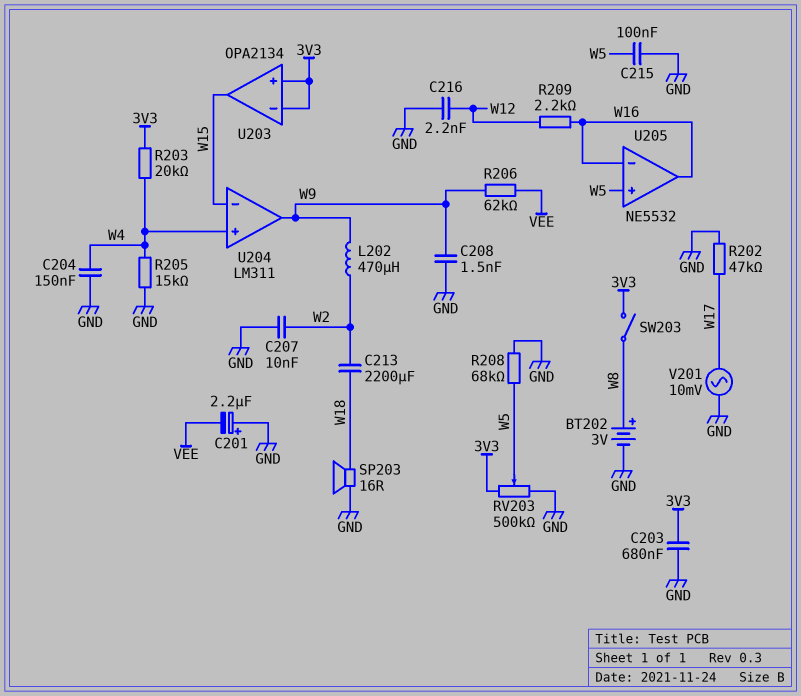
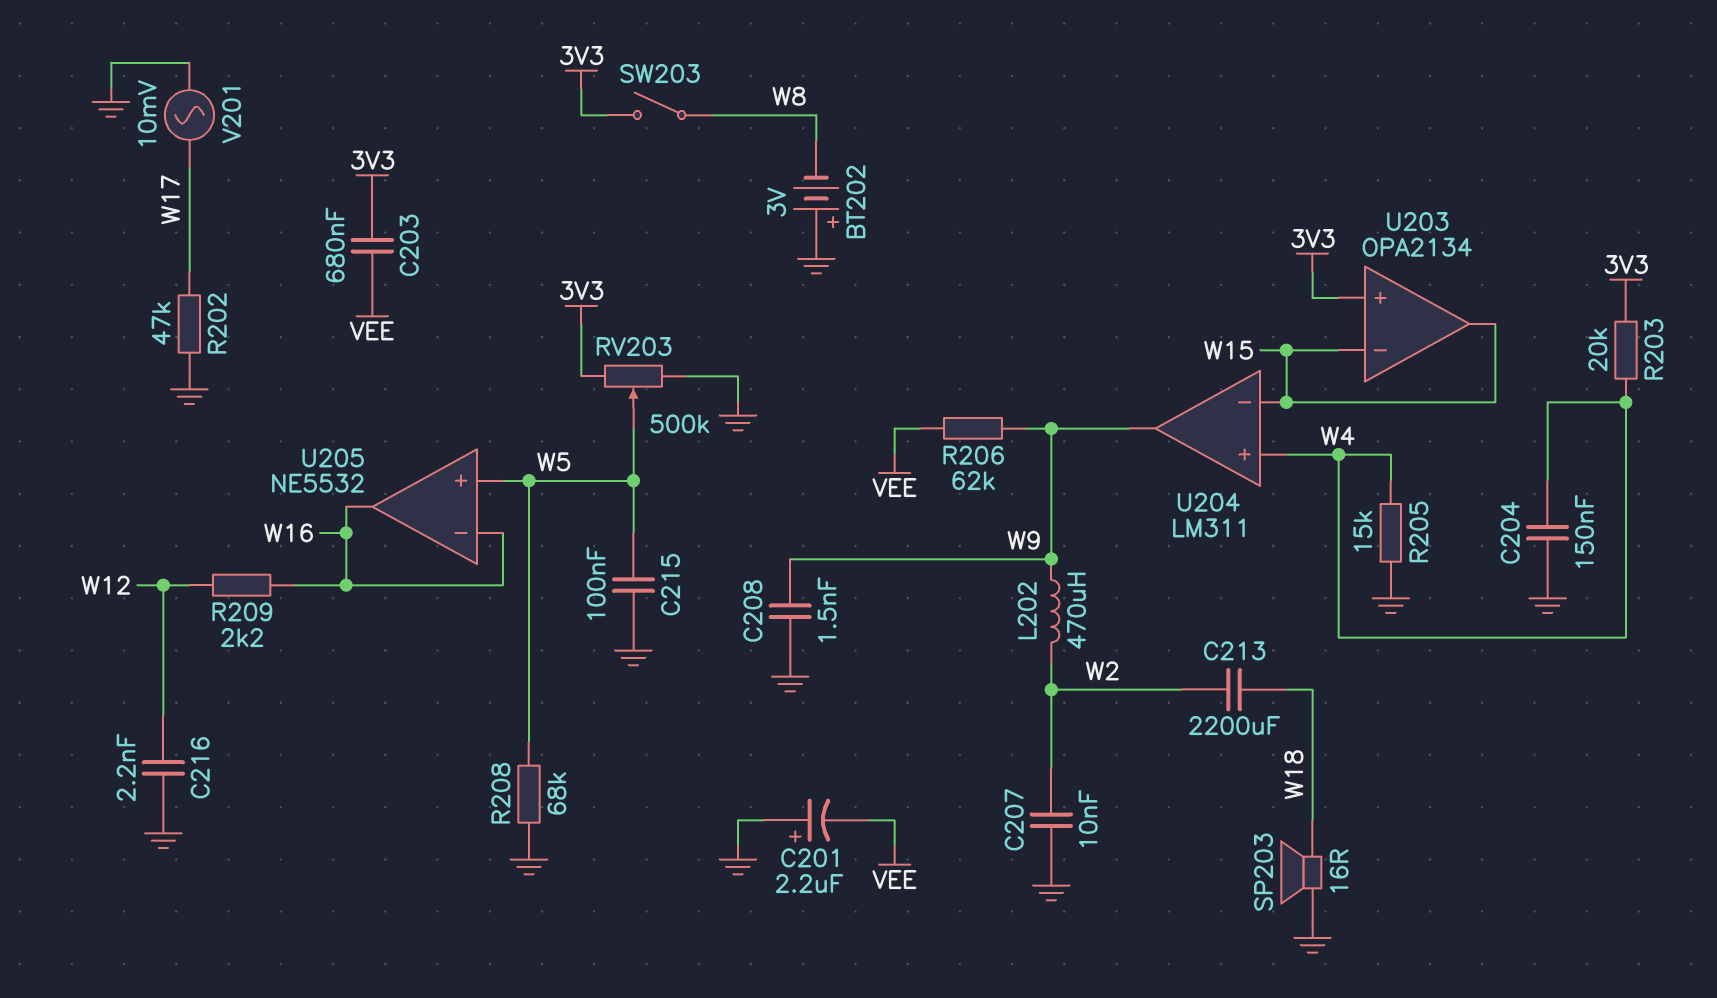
BT202: 3V (plus W8, minus GND) -> 3V (plus GND, minus W8)
C203: 680nF (3V3, GND) -> 680nF (3V3, VEE)
U203 pin in-: 3V3 -> W15

